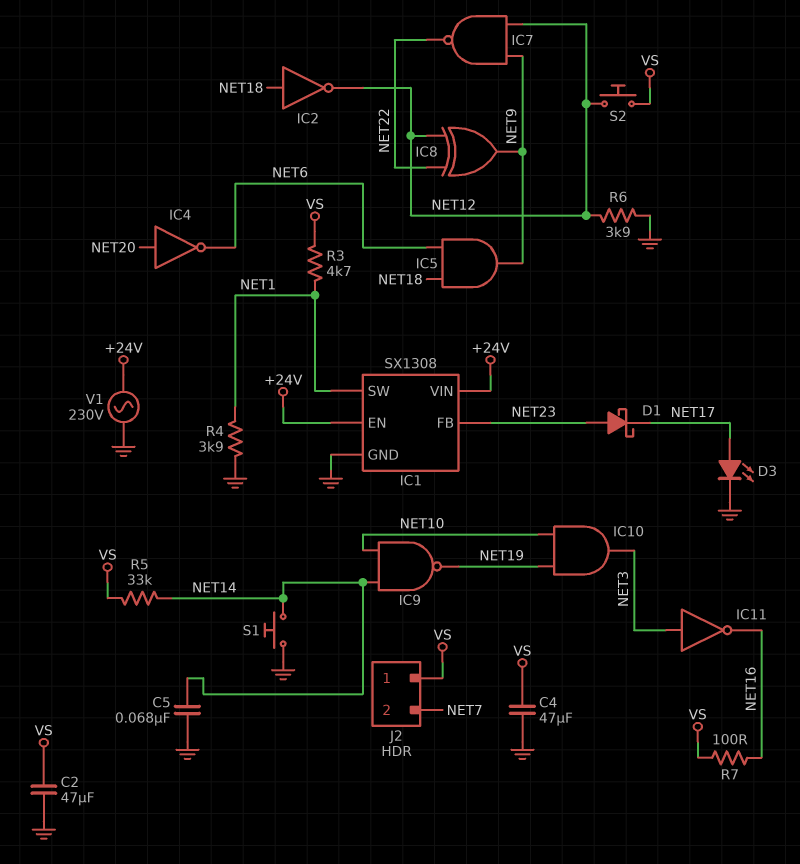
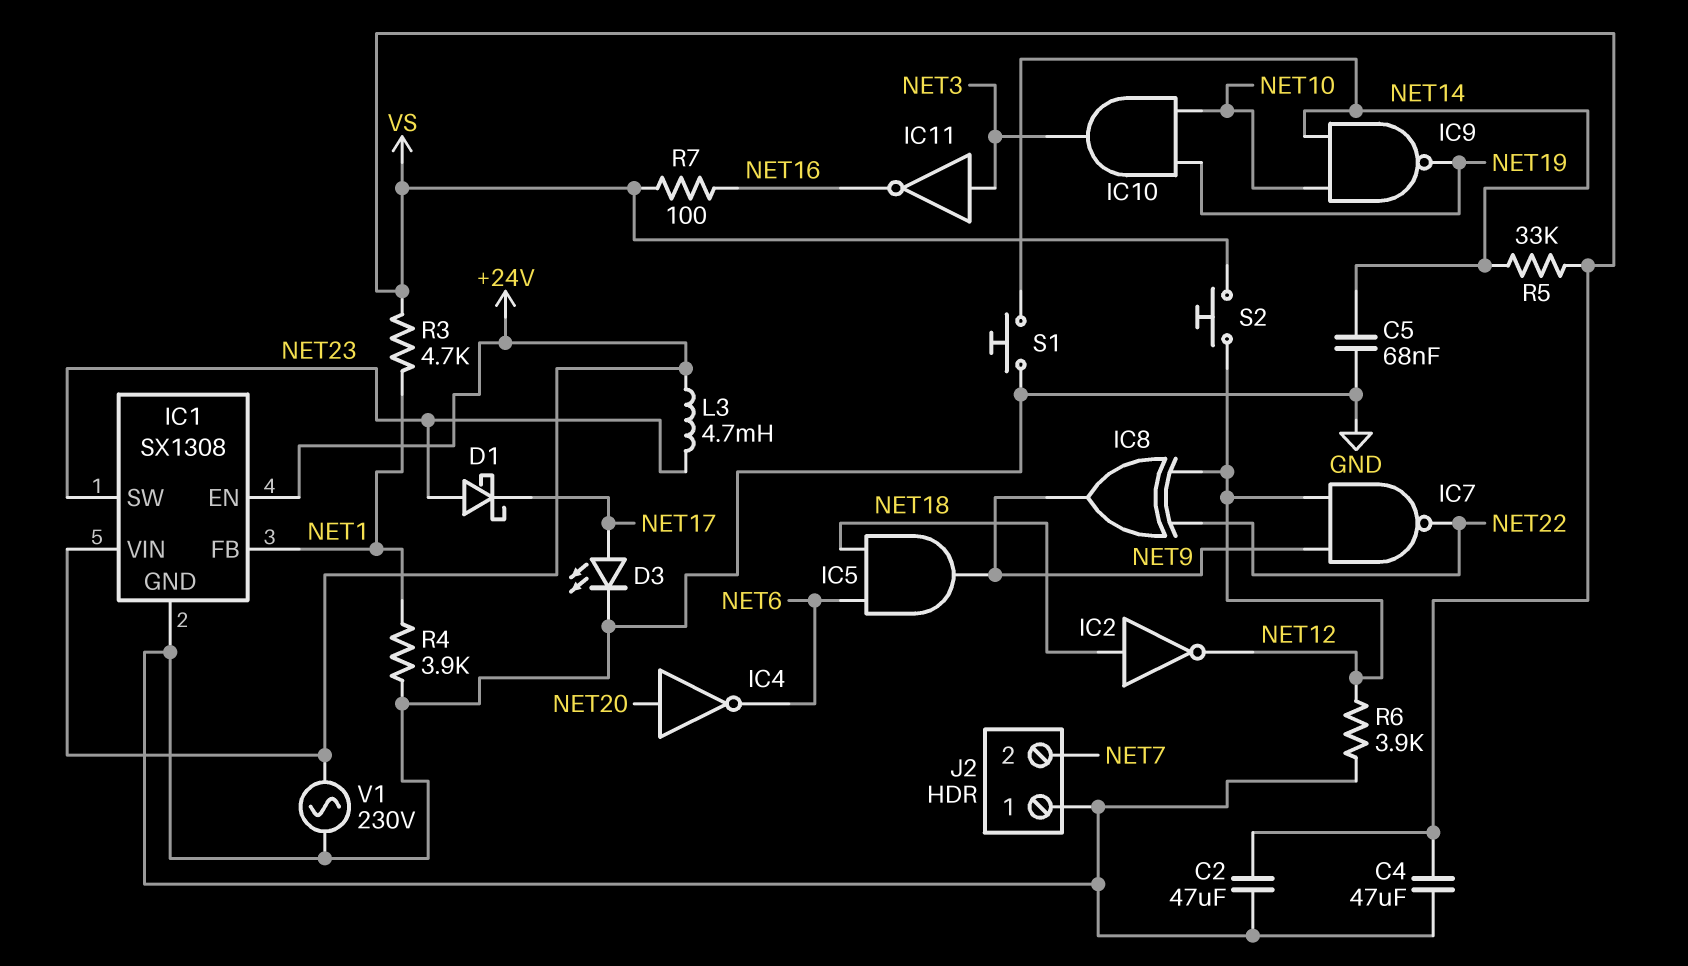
IC1 pin FB: NET23 -> NET1
IC1 pin SW: NET1 -> NET23
J2 pin 1: VS -> GND
L3: none -> 4.7mH (+24V, NET23)

